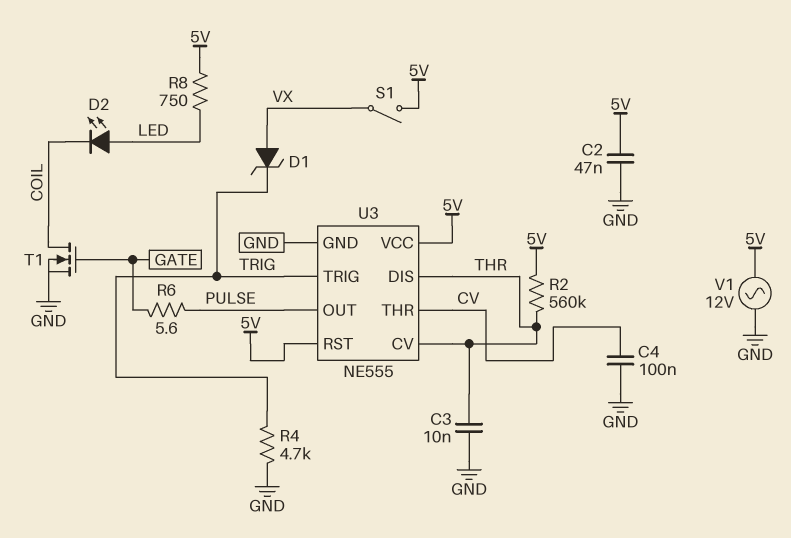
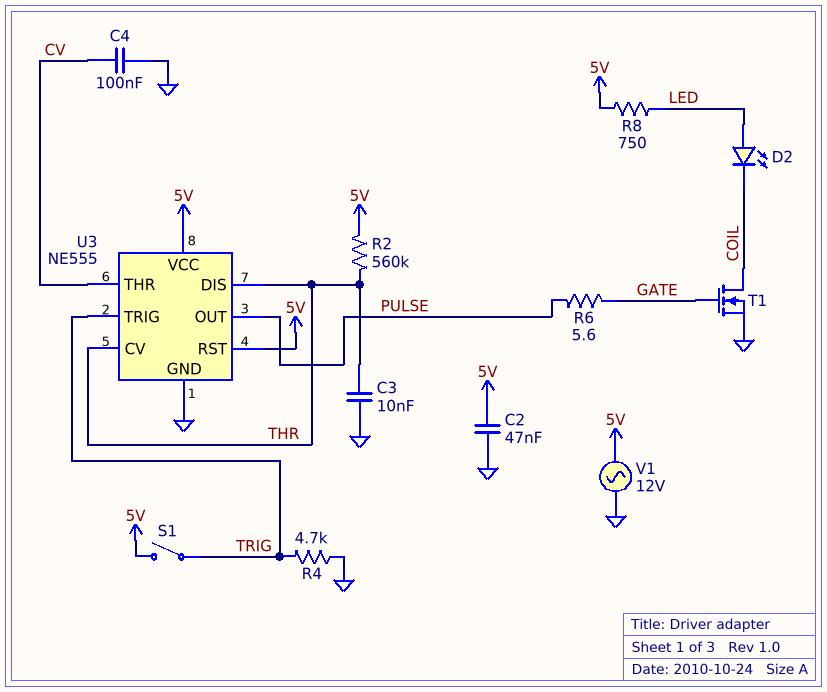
D1: zener (A VX, K TRIG) -> none
S1: switch (5V, VX) -> switch (5V, TRIG)

